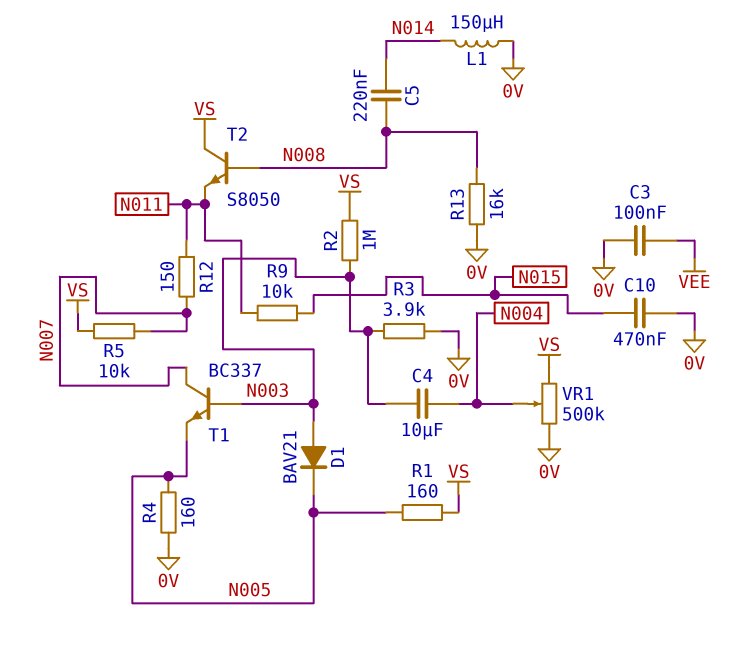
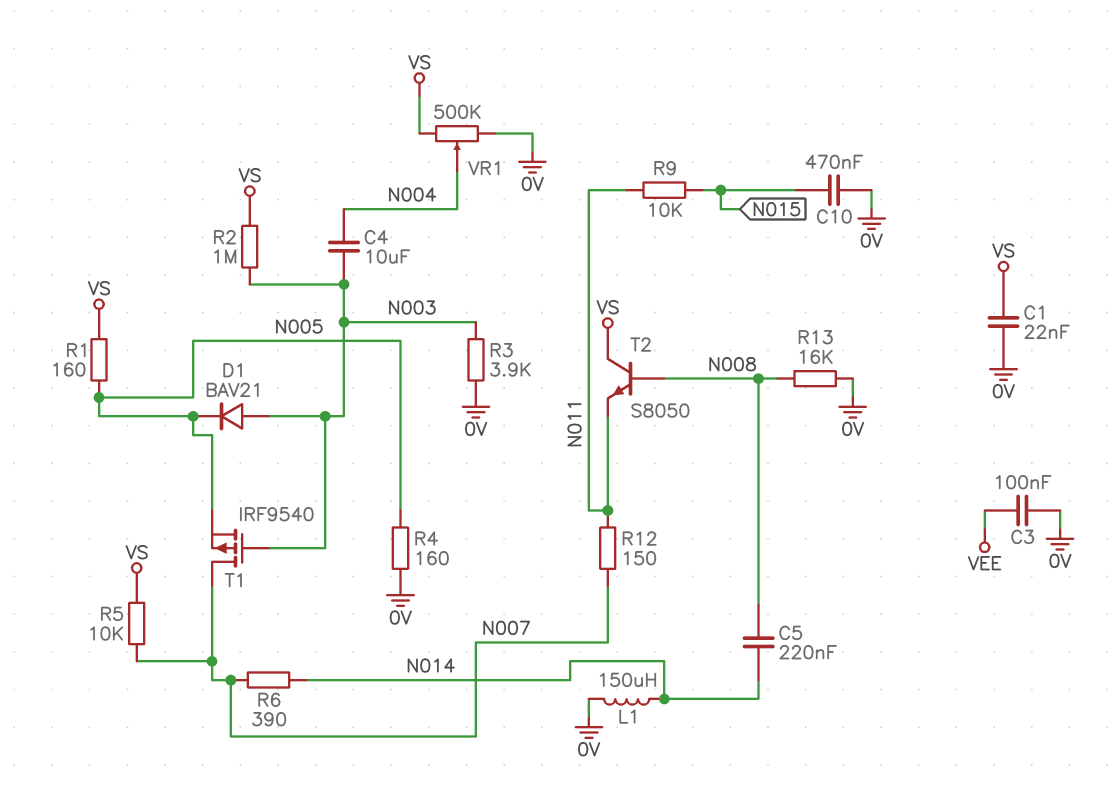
C1: none -> 22nF (0V, VS)
R6: none -> 390 (N007, N014)
T1: NPN BC337 (B N003, C N007, E N005) -> PMOS IRF9540 (G N003, D N007, S N005)

